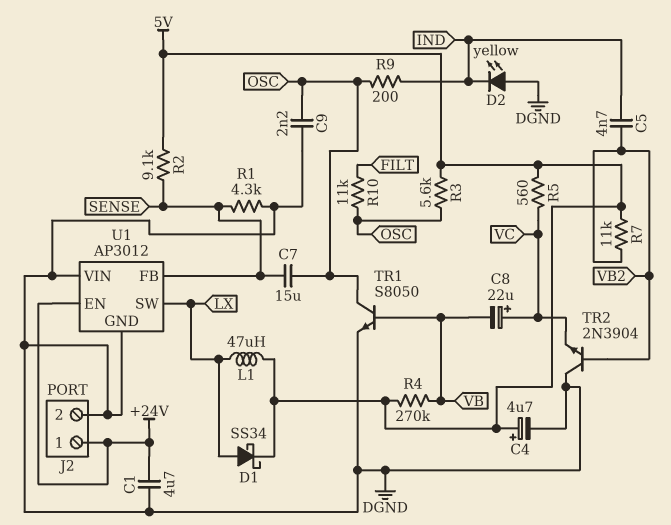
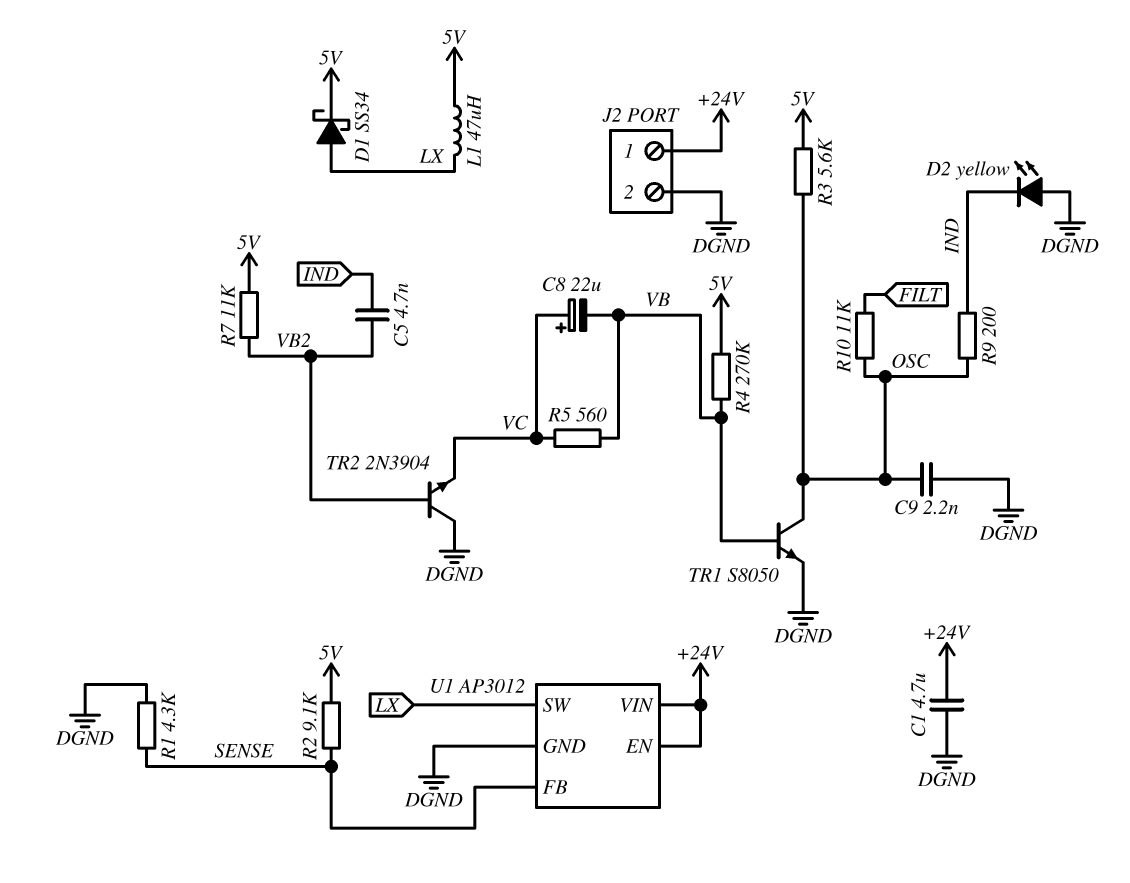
C4: 4.7uF (plus 5V, minus DGND) -> none
C7: 15uF (OSC, SENSE) -> none
R5: 560 (5V, VC) -> 560 (VB, VC)
U1 pin VIN: DGND -> +24V

